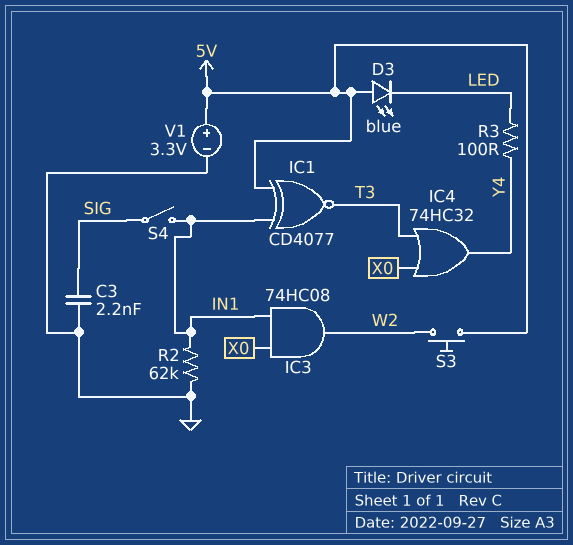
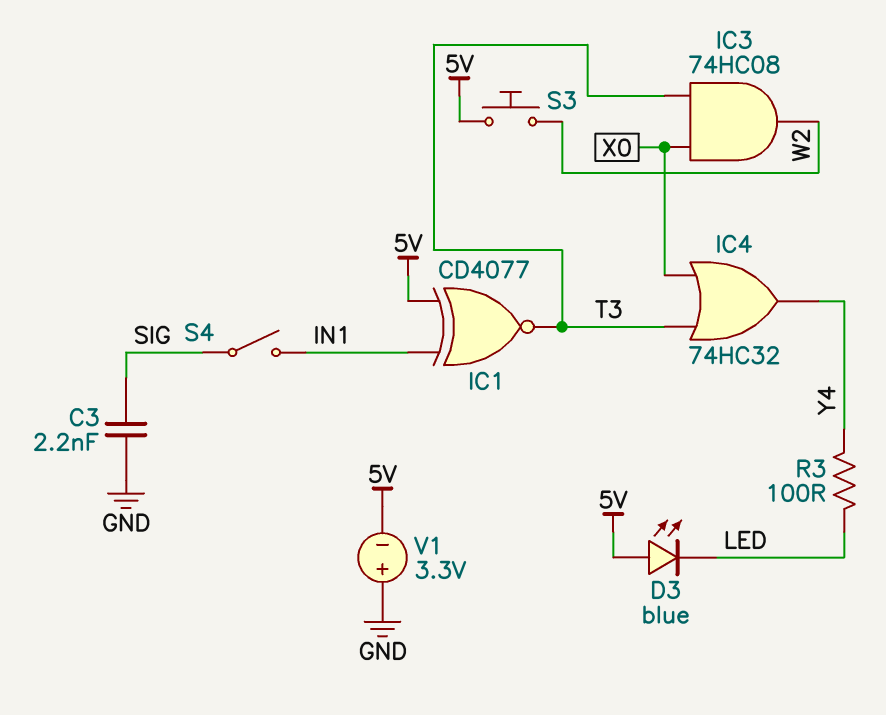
IC3: AND 74HC08 (in IN1, in X0, out W2) -> AND 74HC08 (in T3, in X0, out W2)
R2: 62k (GND, IN1) -> none
V1: 3.3V (plus 5V, minus GND) -> 3.3V (plus GND, minus 5V)

